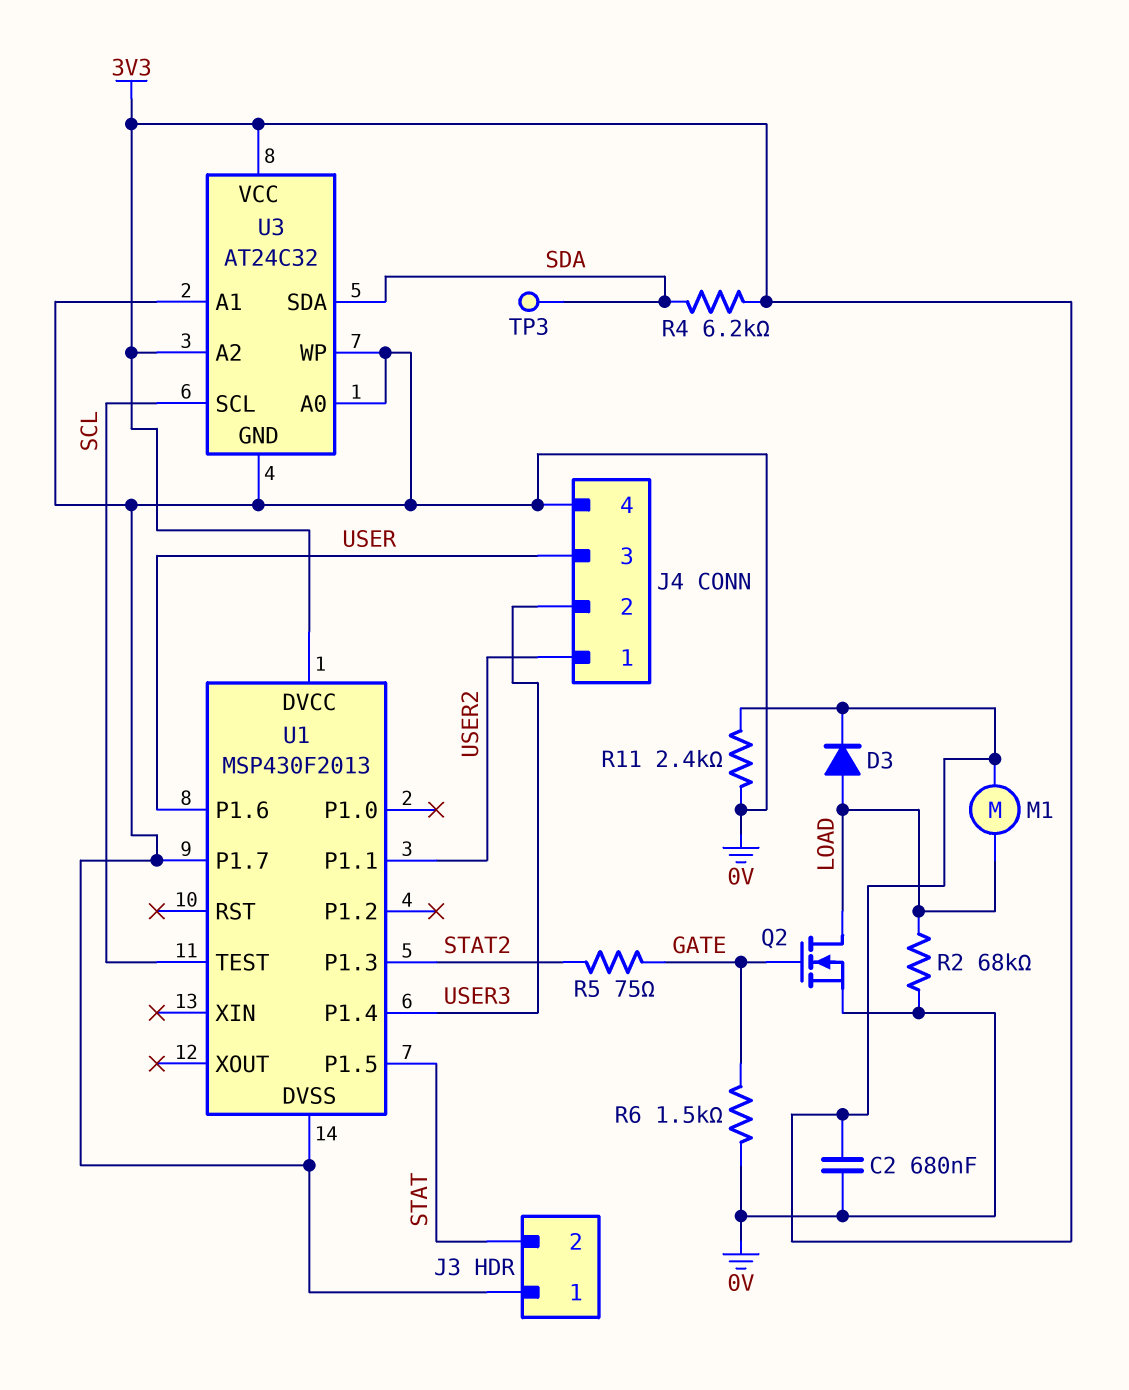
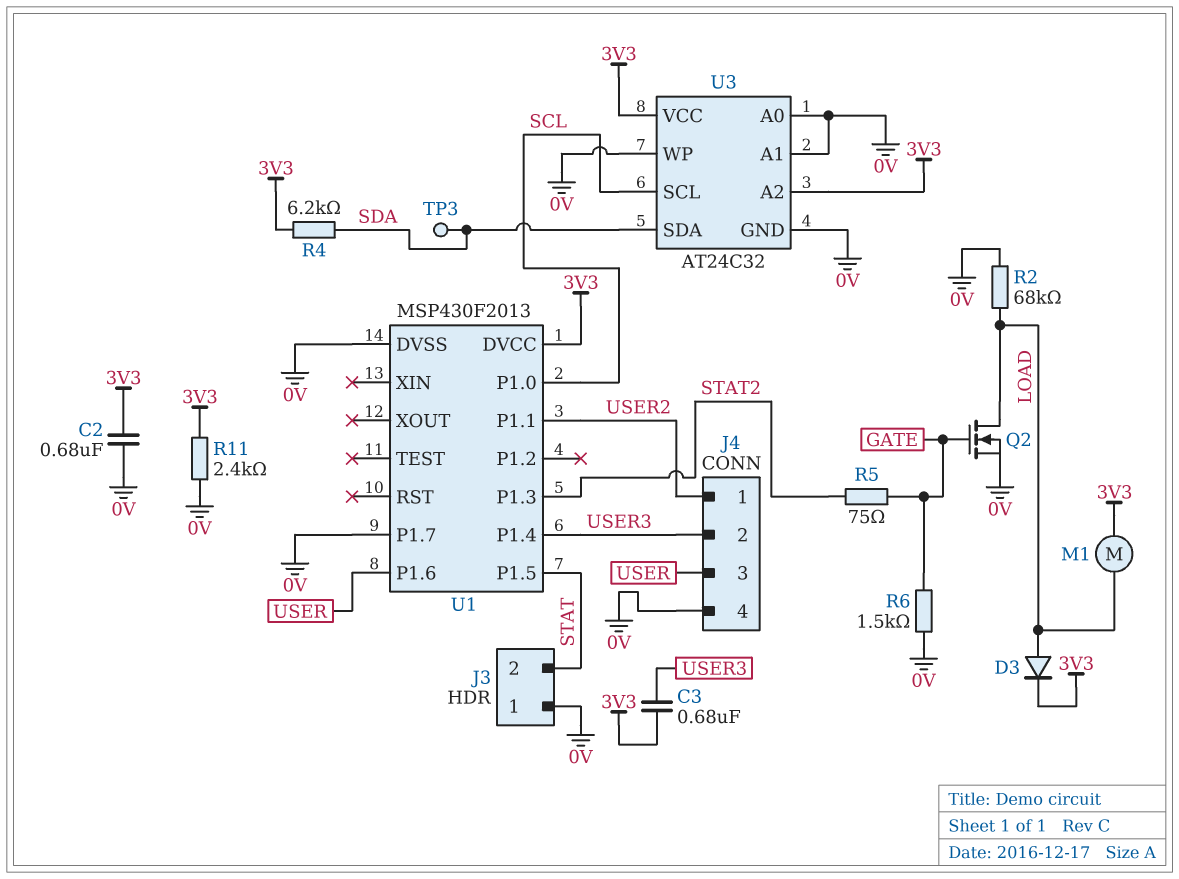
C3: none -> 680nF (3V3, USER3)
U1 pin P1.0: none -> SCL
U1 pin TEST: SCL -> none

